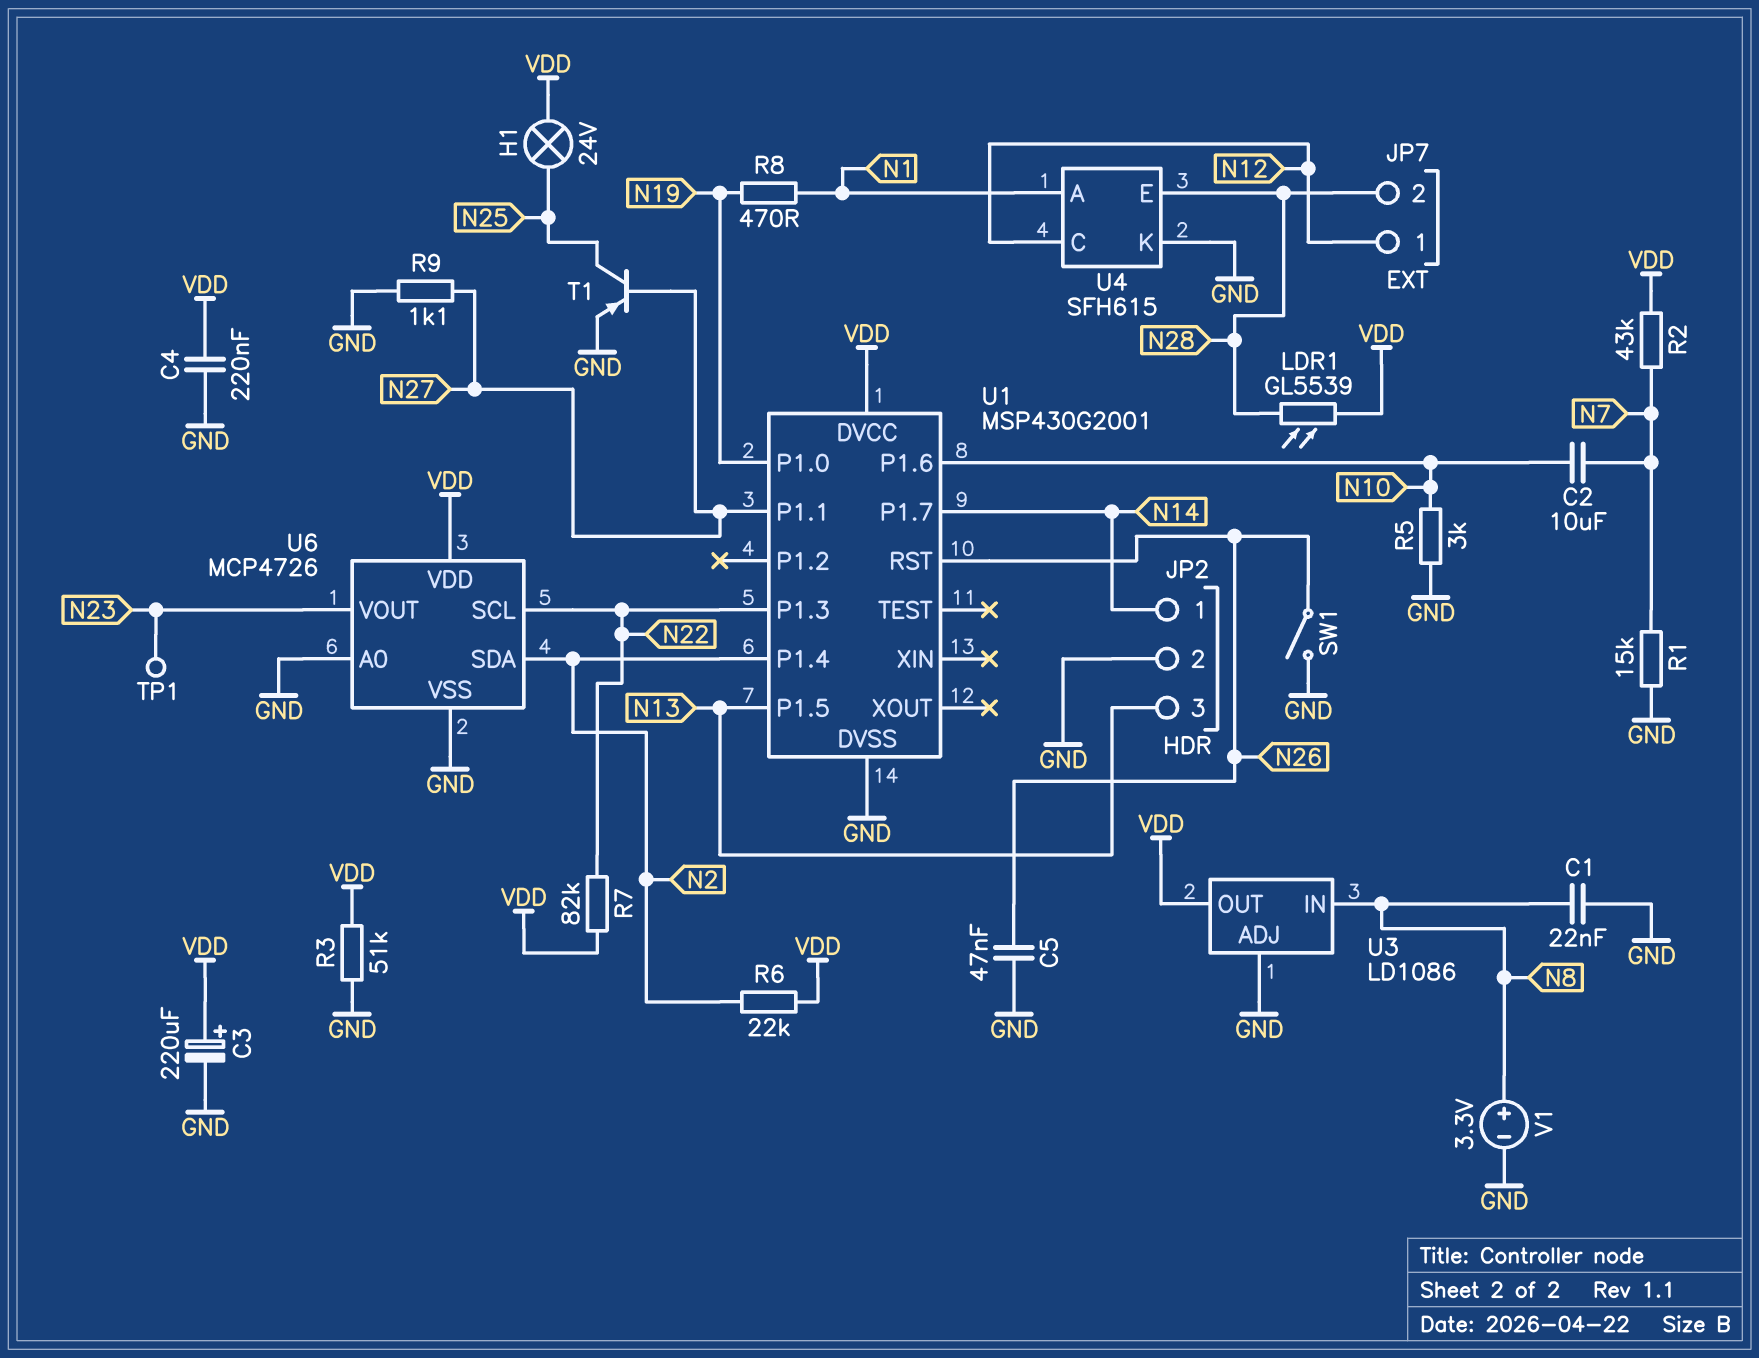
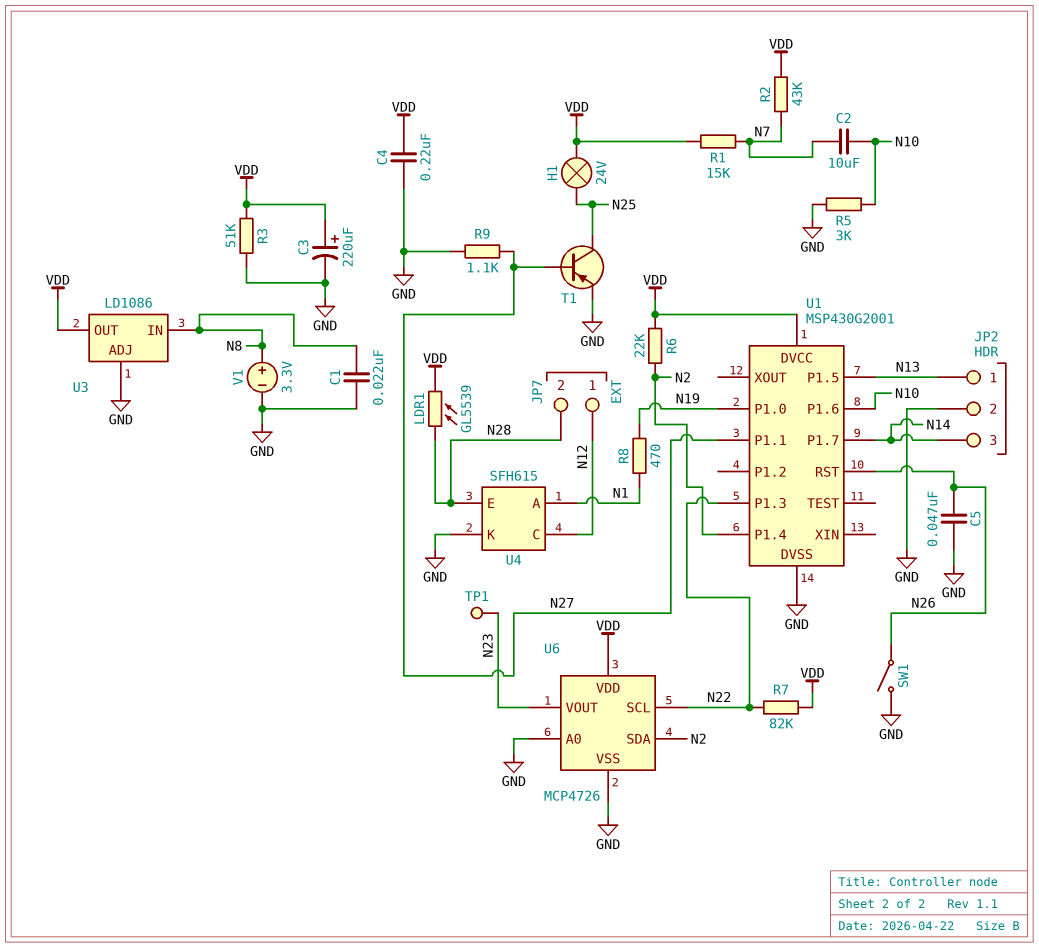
JP2 pin 1: N14 -> N13
JP2 pin 3: N13 -> N14
R1: 15k (GND, N7) -> 15k (N7, VDD)

